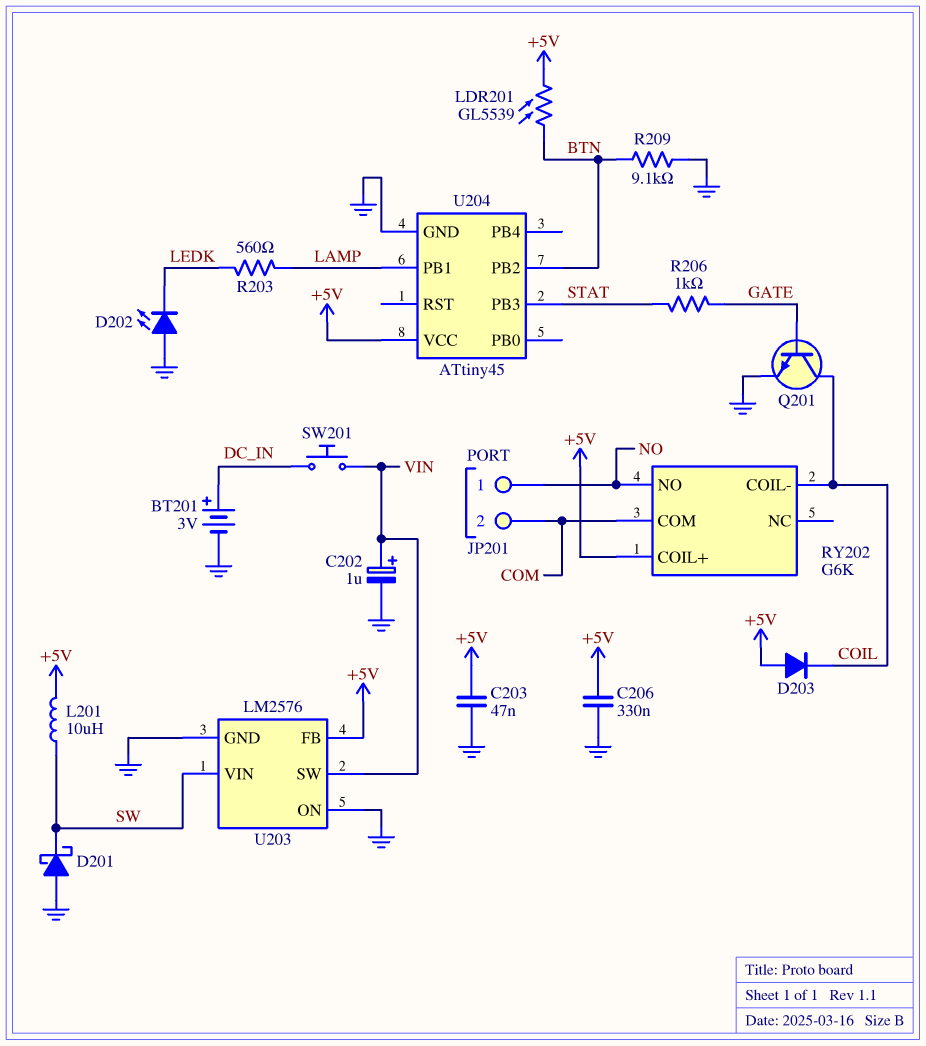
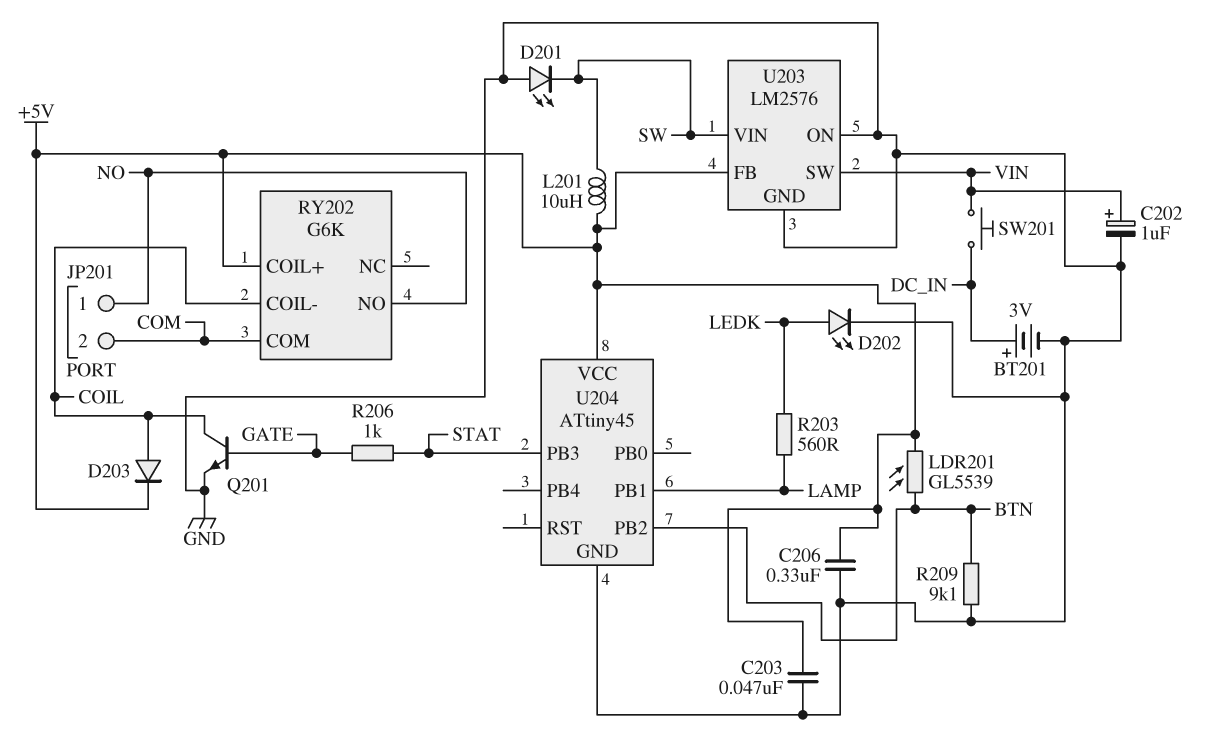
D201: schottky (A GND, K SW) -> LED (A GND, K SW)
D202: LED (A GND, K LEDK) -> LED (A LEDK, K GND)
D203: diode (A +5V, K COIL) -> diode (A COIL, K +5V)

